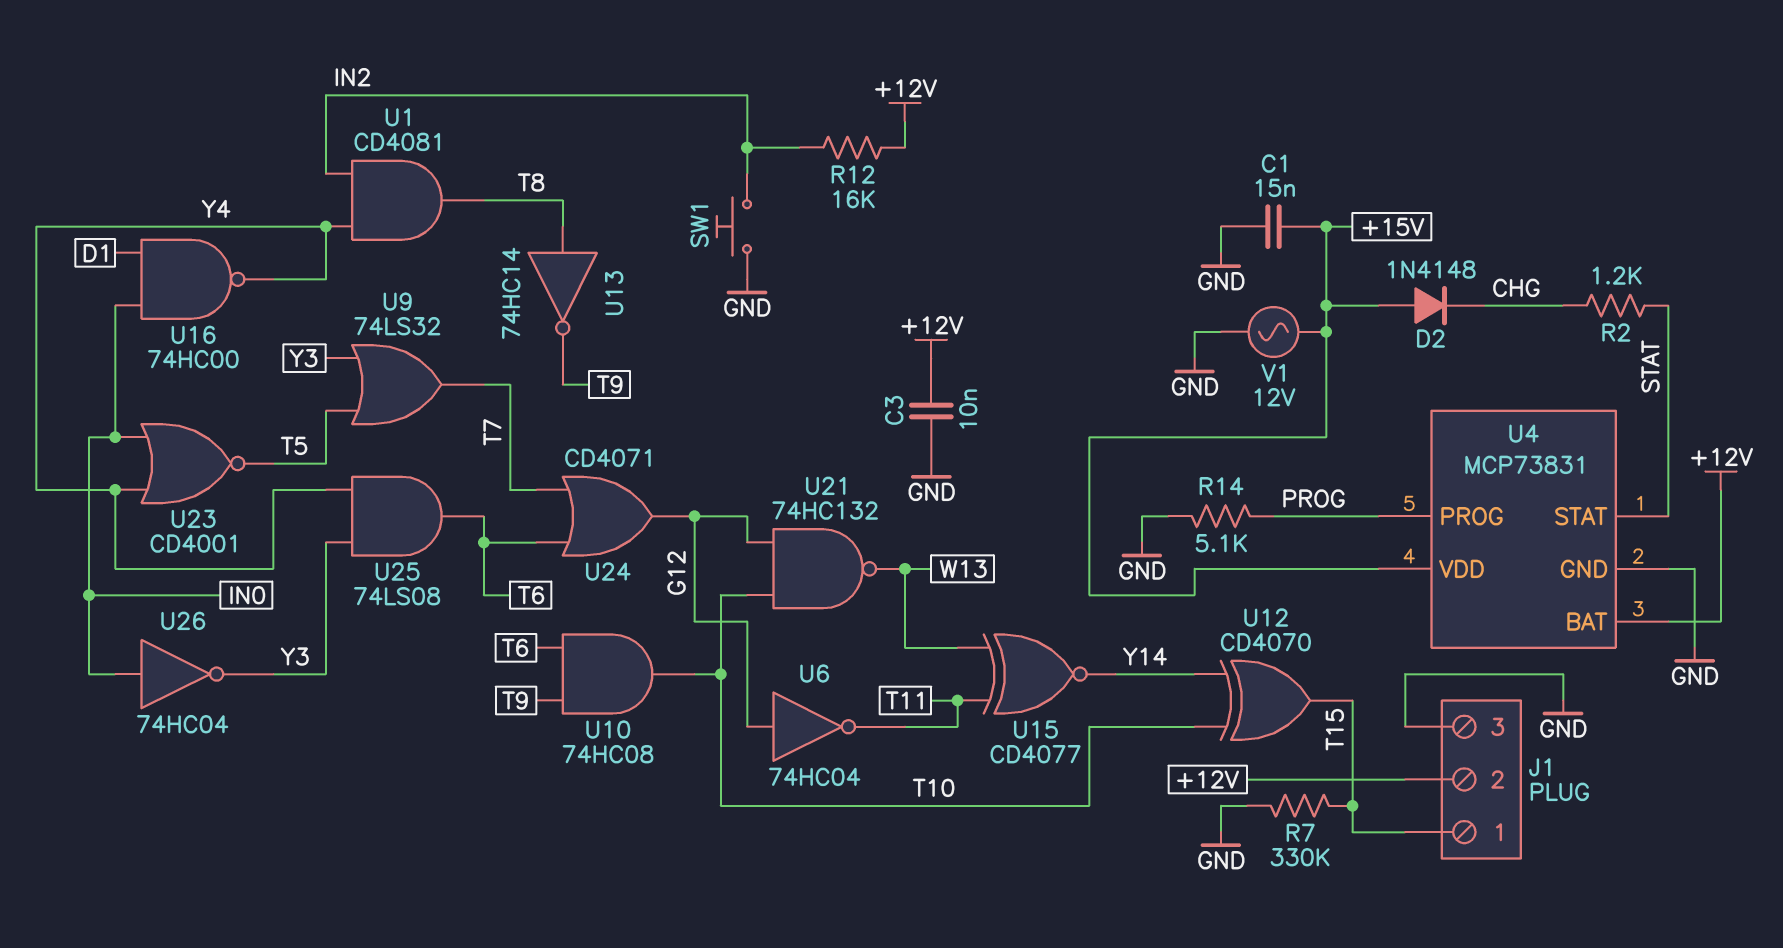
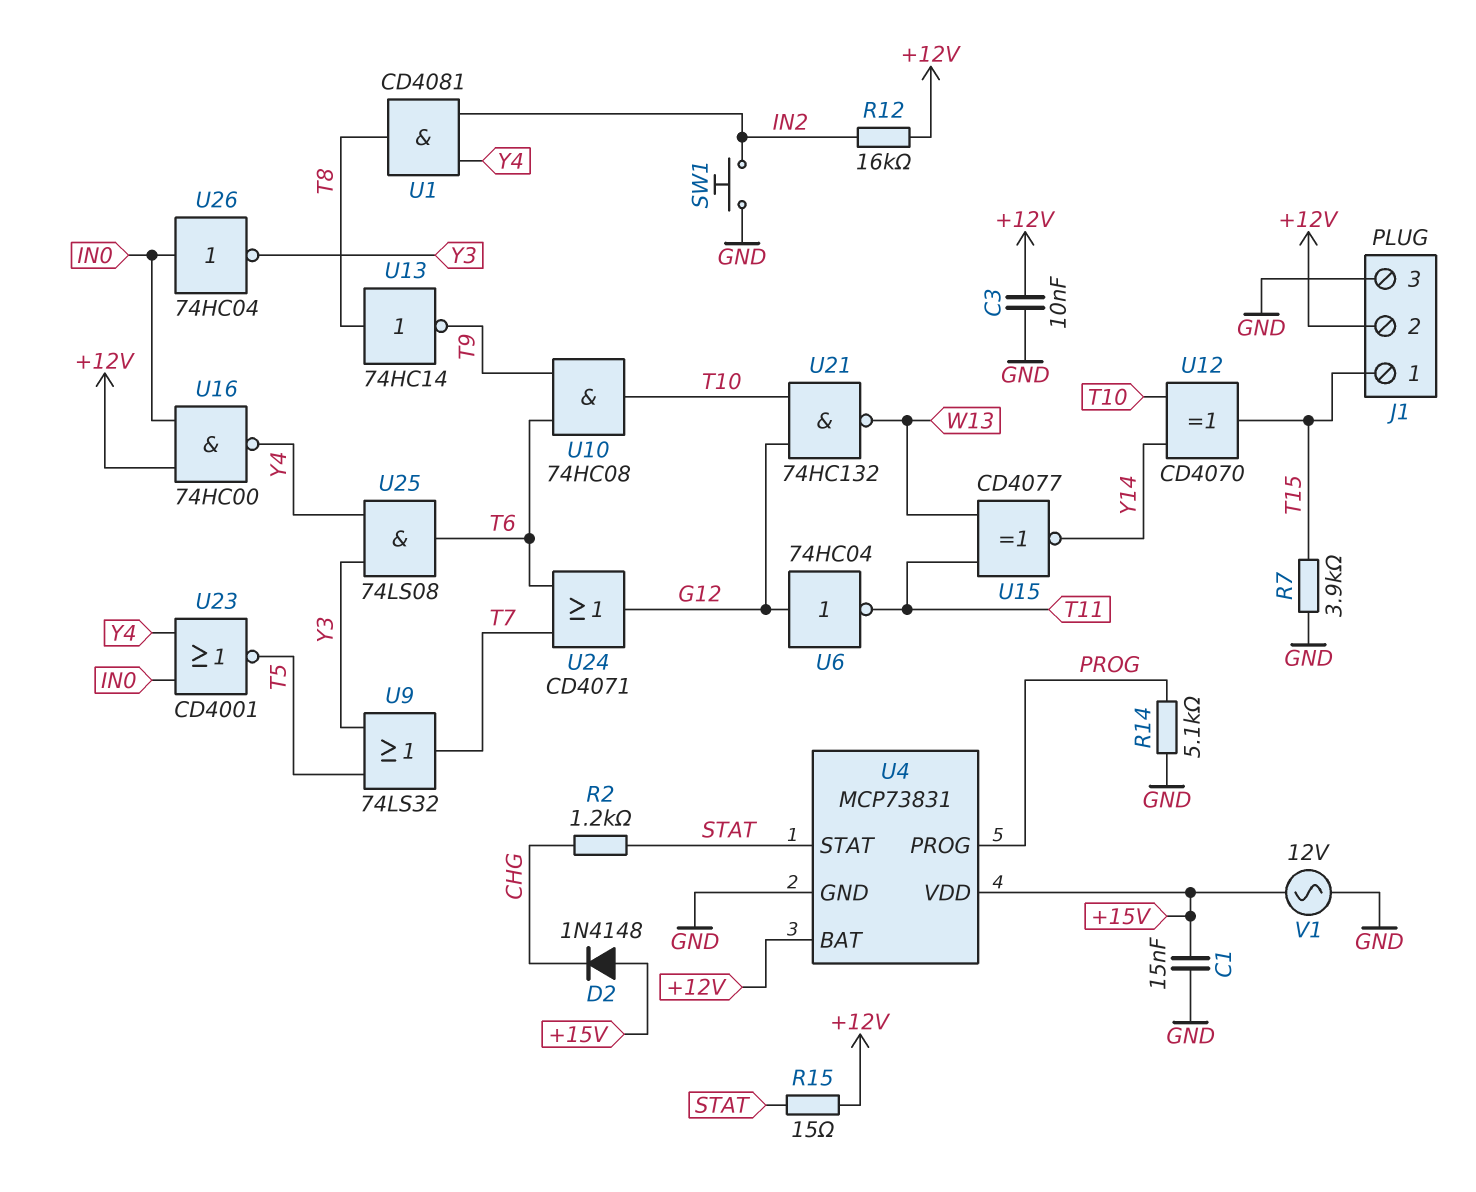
R7: 330k (GND, T15) -> 3.9k (GND, T15)
R15: none -> 15 (+12V, STAT)
U16: NAND 74HC00 (in D1, in IN0, out Y4) -> NAND 74HC00 (in +12V, in IN0, out Y4)

